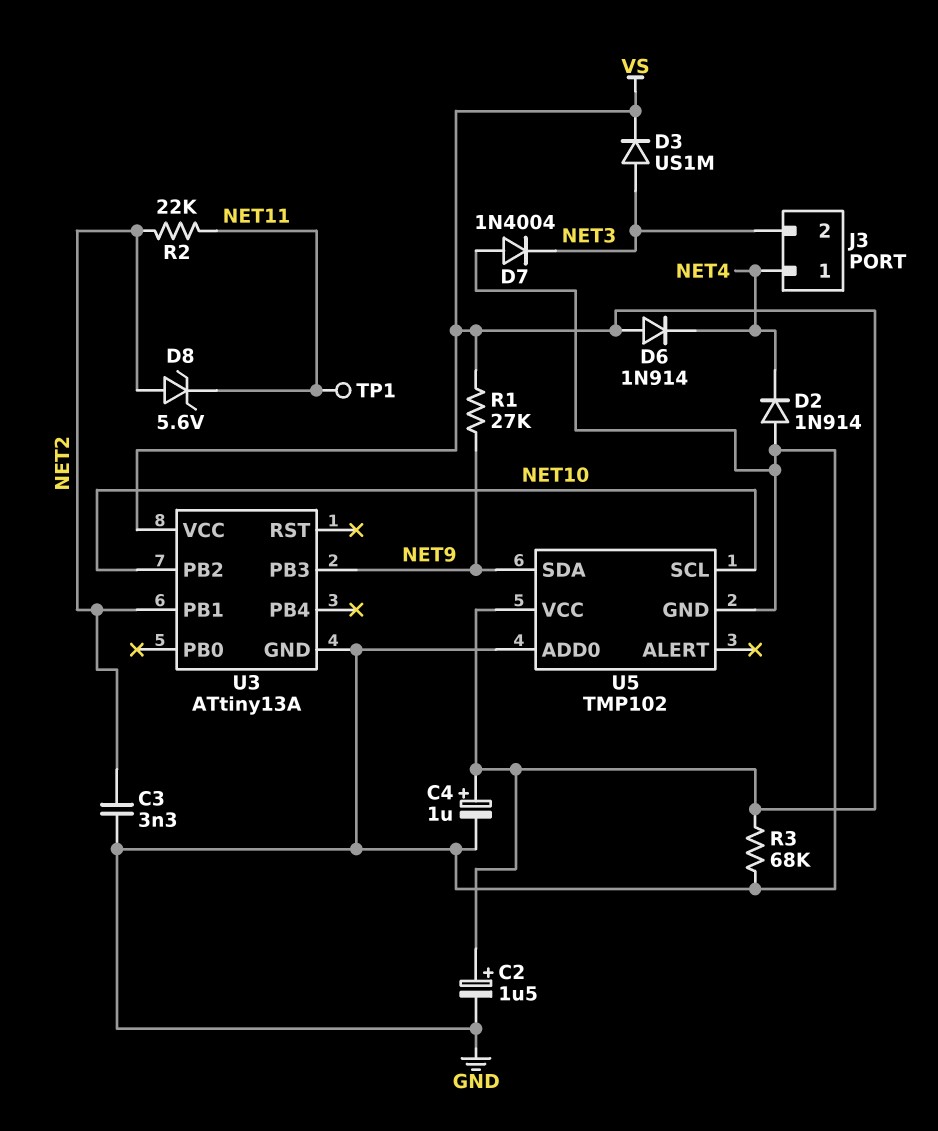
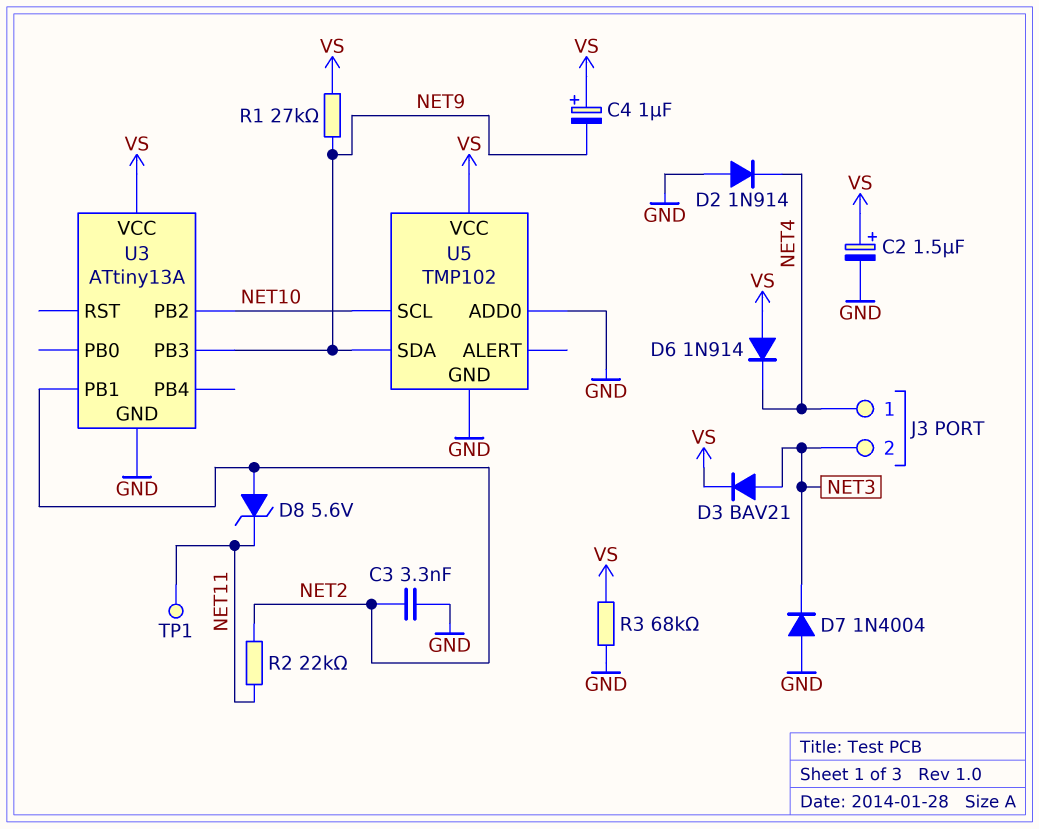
C4: 1uF (plus VS, minus GND) -> 1uF (plus VS, minus NET9)
D3: diode US1M (A NET3, K VS) -> diode BAV21 (A NET3, K VS)

